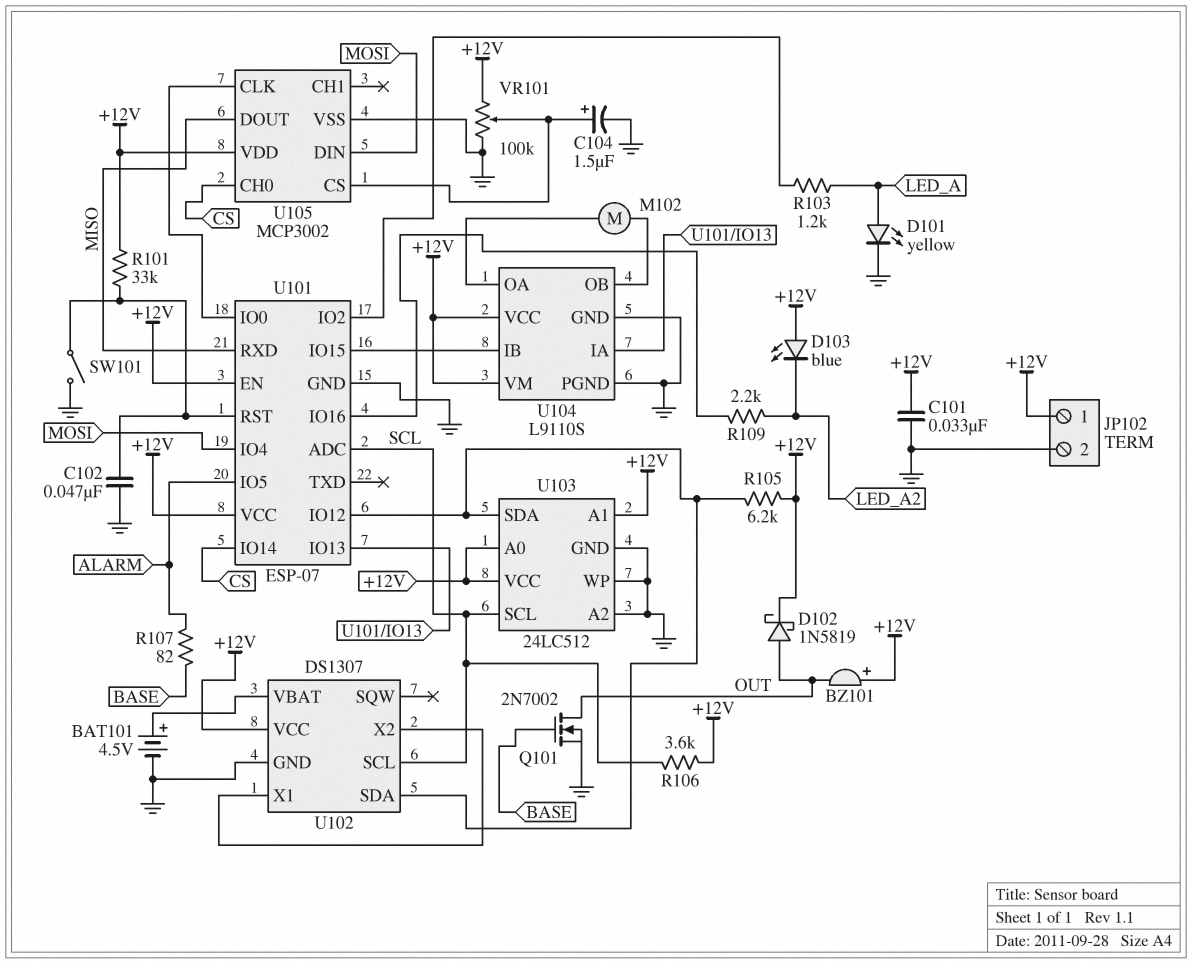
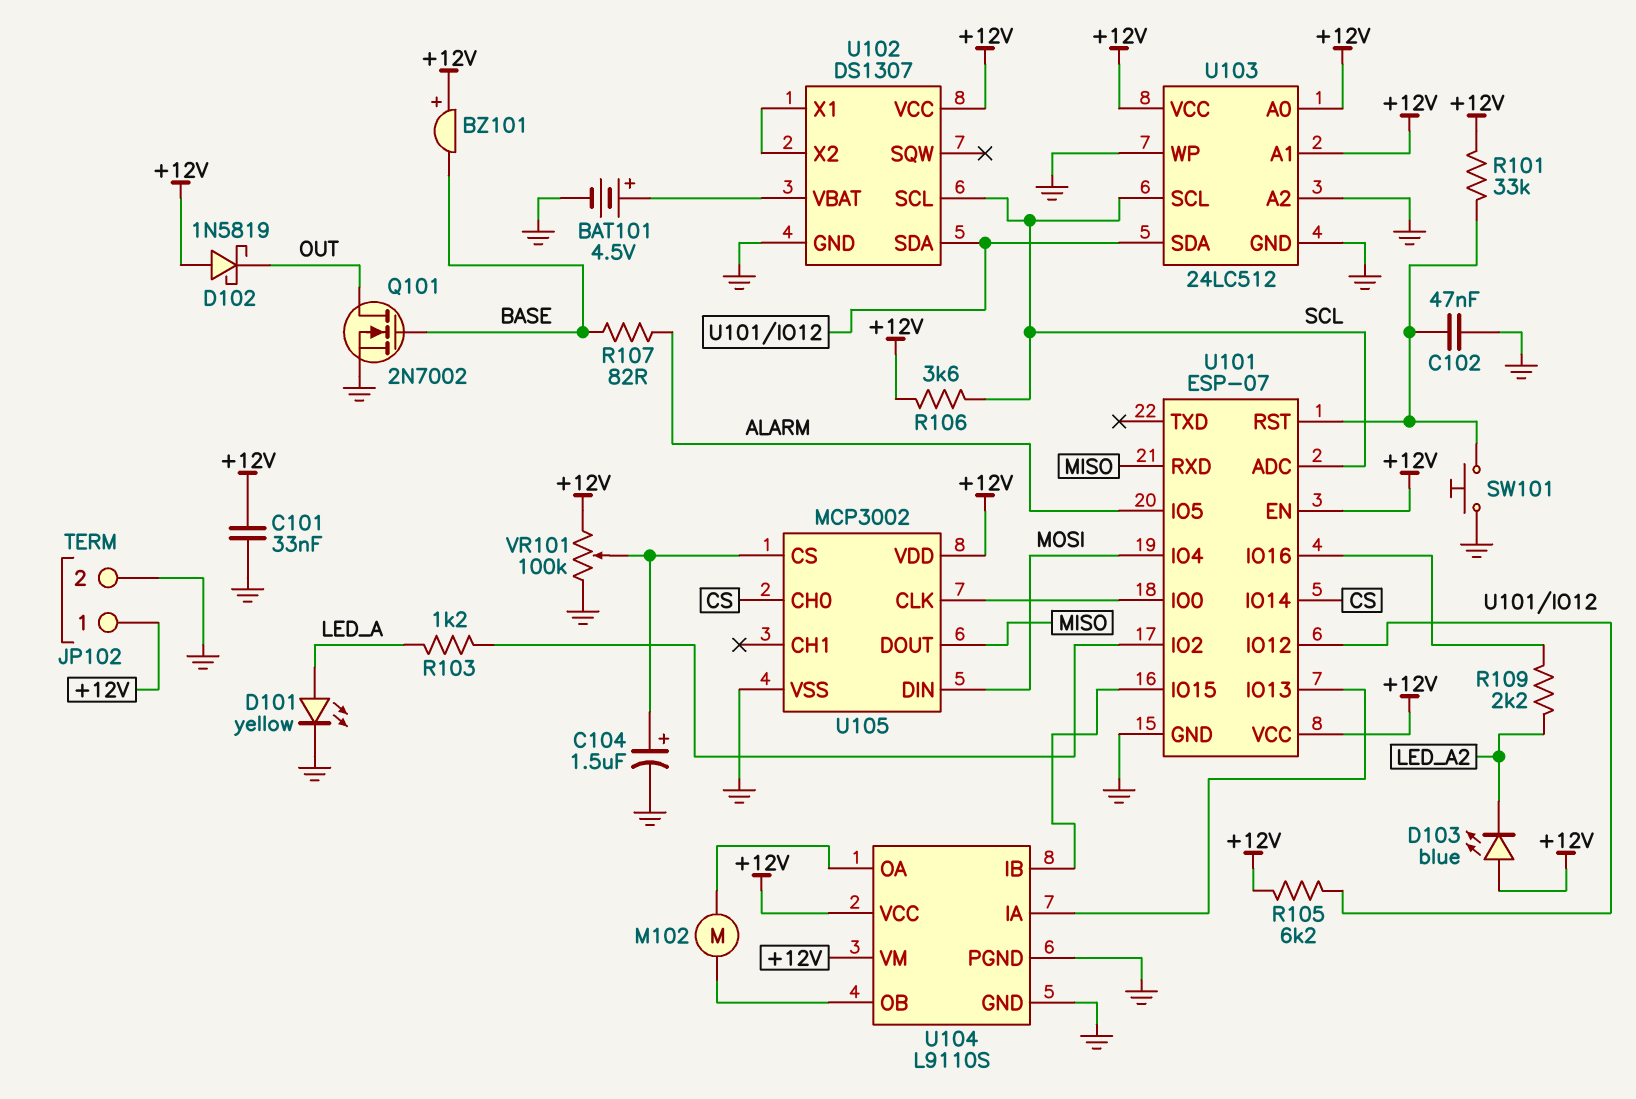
BZ101: buzzer (plus +12V, minus OUT) -> buzzer (plus +12V, minus BASE)
D102: schottky 1N5819 (A OUT, K +12V) -> schottky 1N5819 (A +12V, K OUT)
SW101: switch (GND, U101/RST) -> button (GND, U101/RST)

